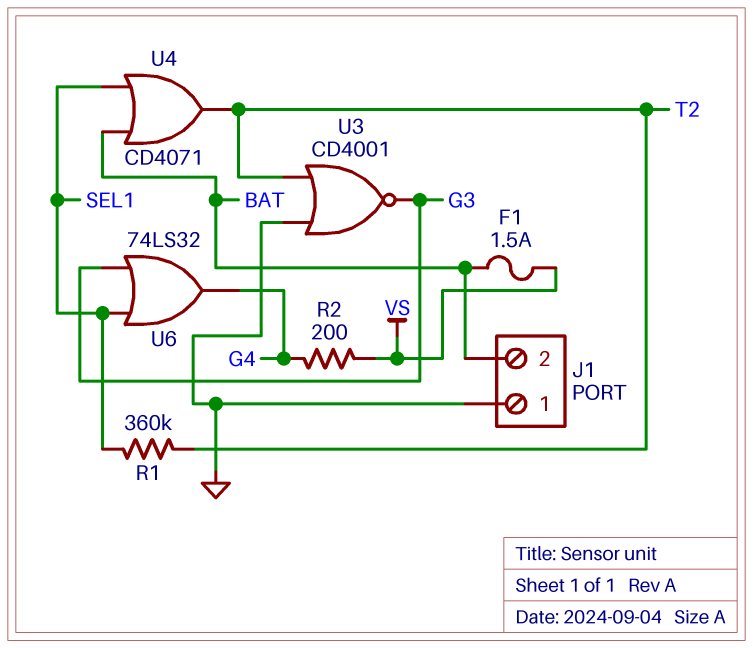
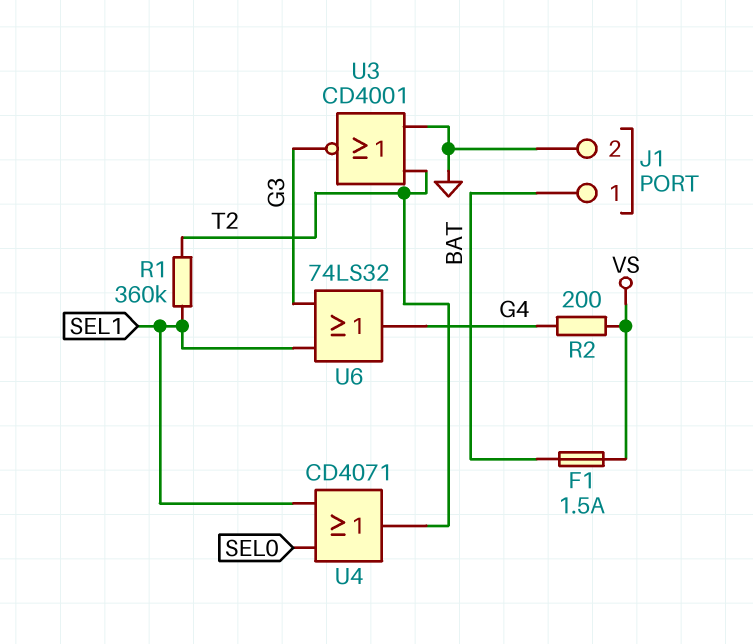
J1 pin 1: GND -> BAT
J1 pin 2: BAT -> GND
U4: OR CD4071 (in BAT, in SEL1, out T2) -> OR CD4071 (in SEL0, in SEL1, out T2)

